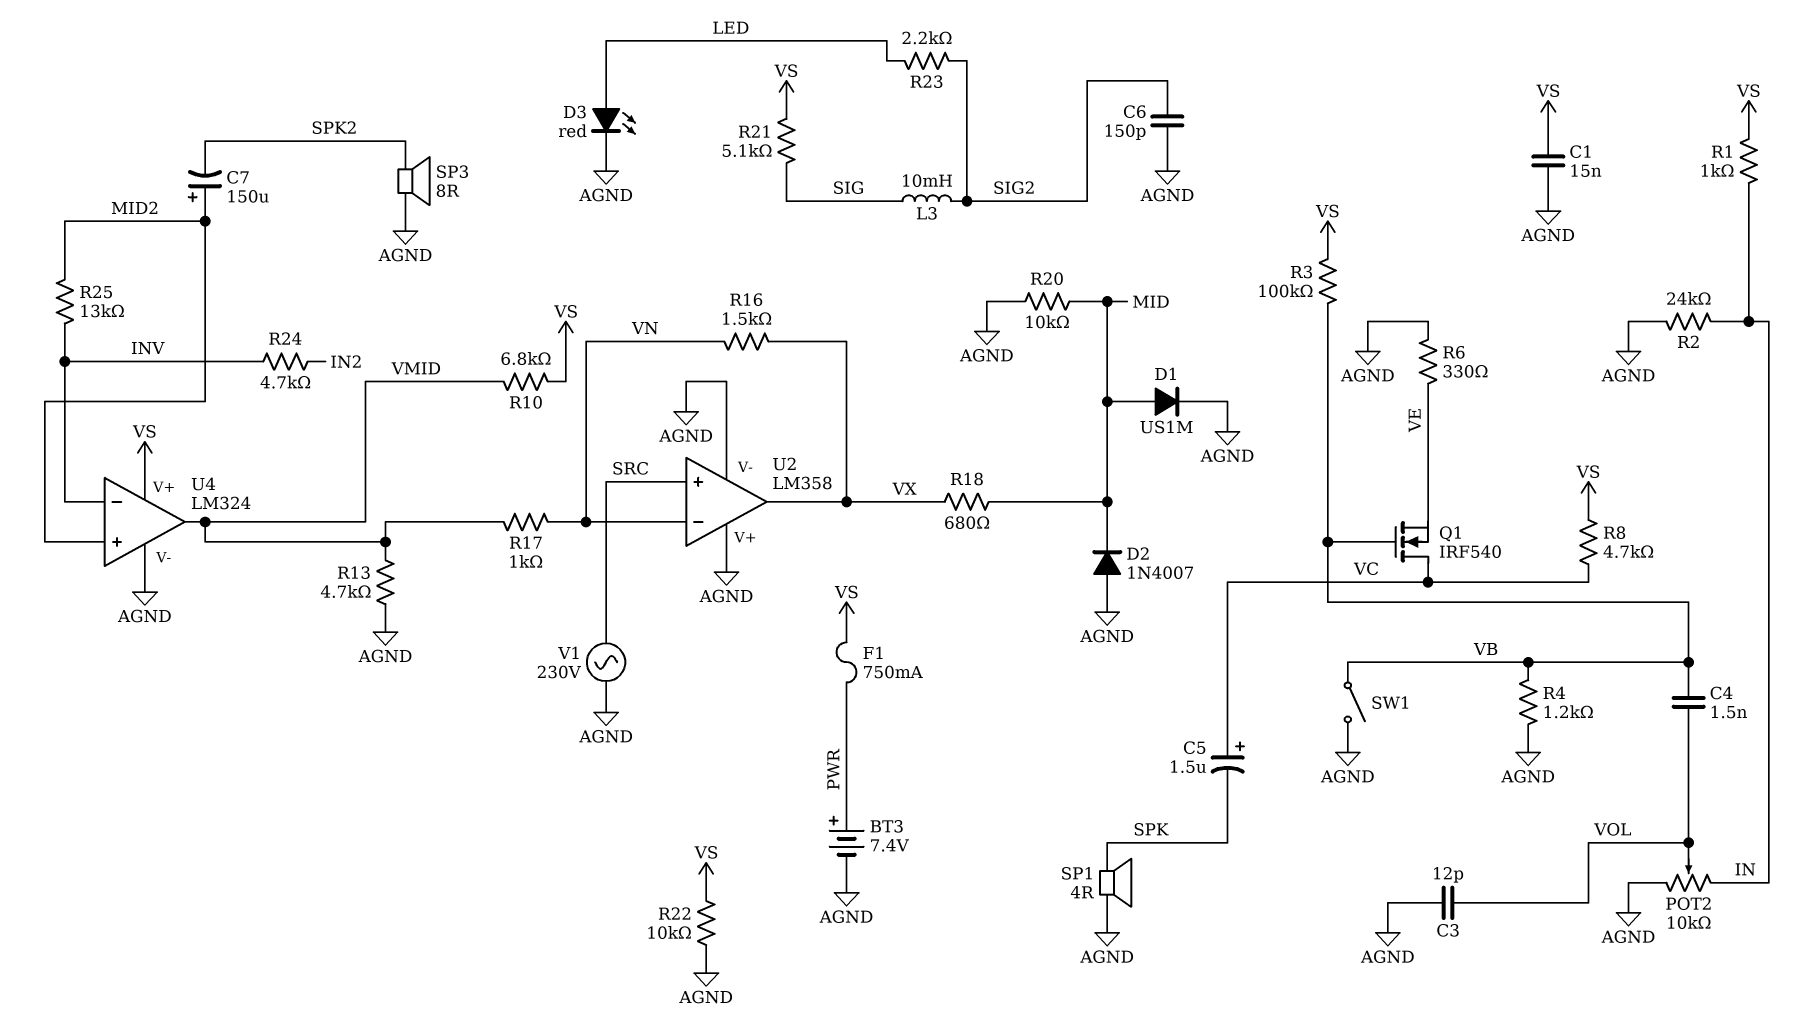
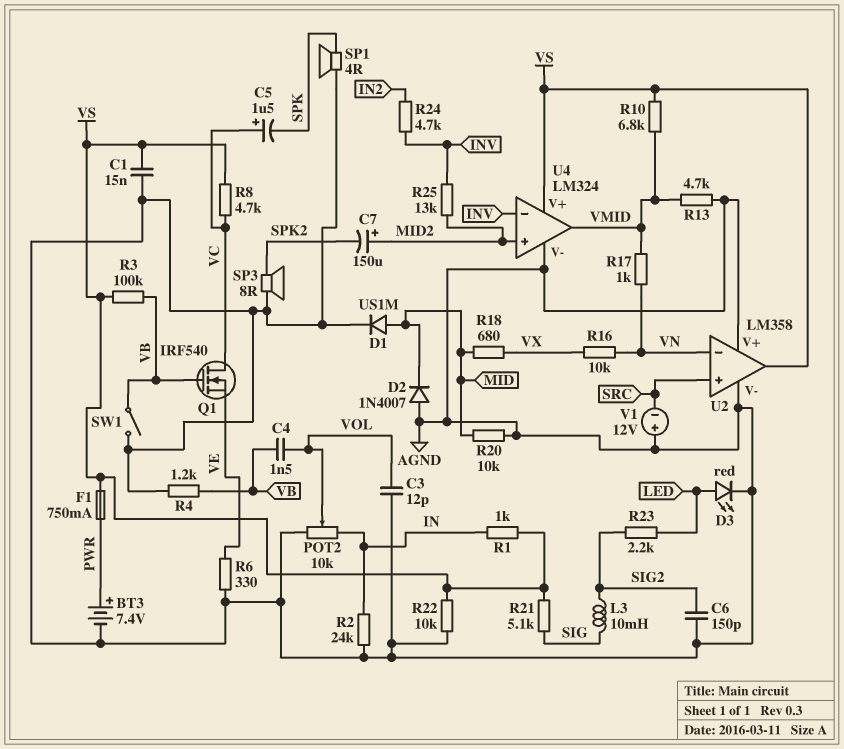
R16: 1.5k (VN, VX) -> 10k (VN, VX)
U2 pin out: VX -> VS
V1: AC 230V (AGND, SRC) -> 12V (plus AGND, minus SRC)

